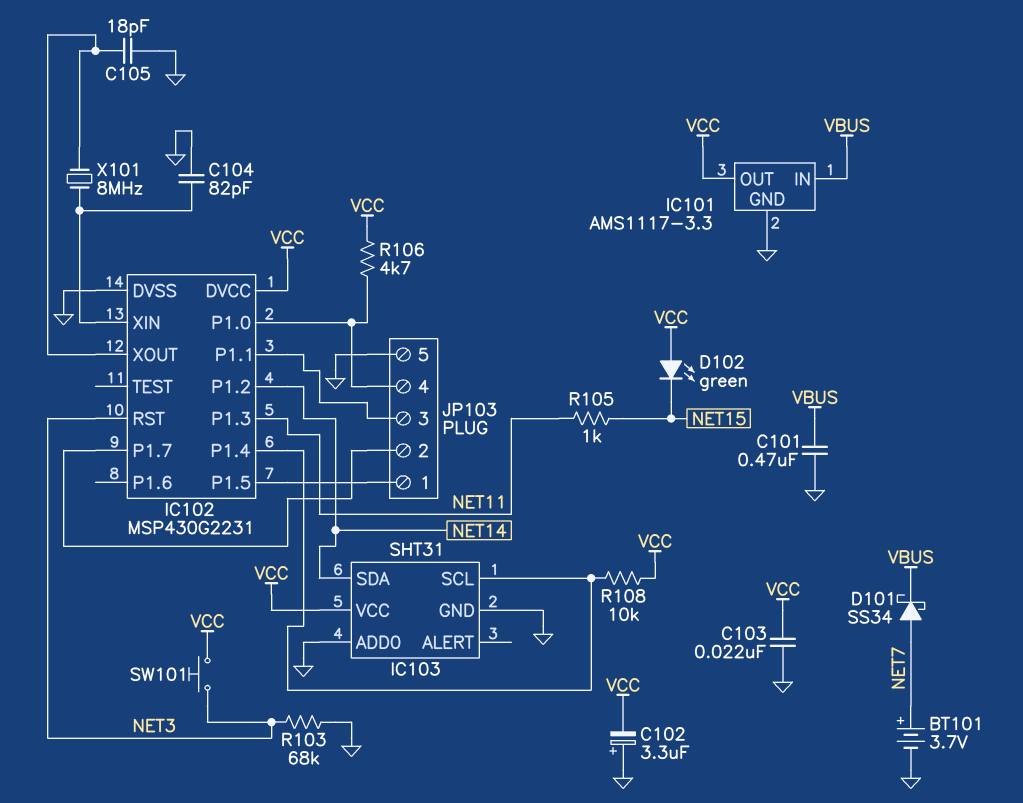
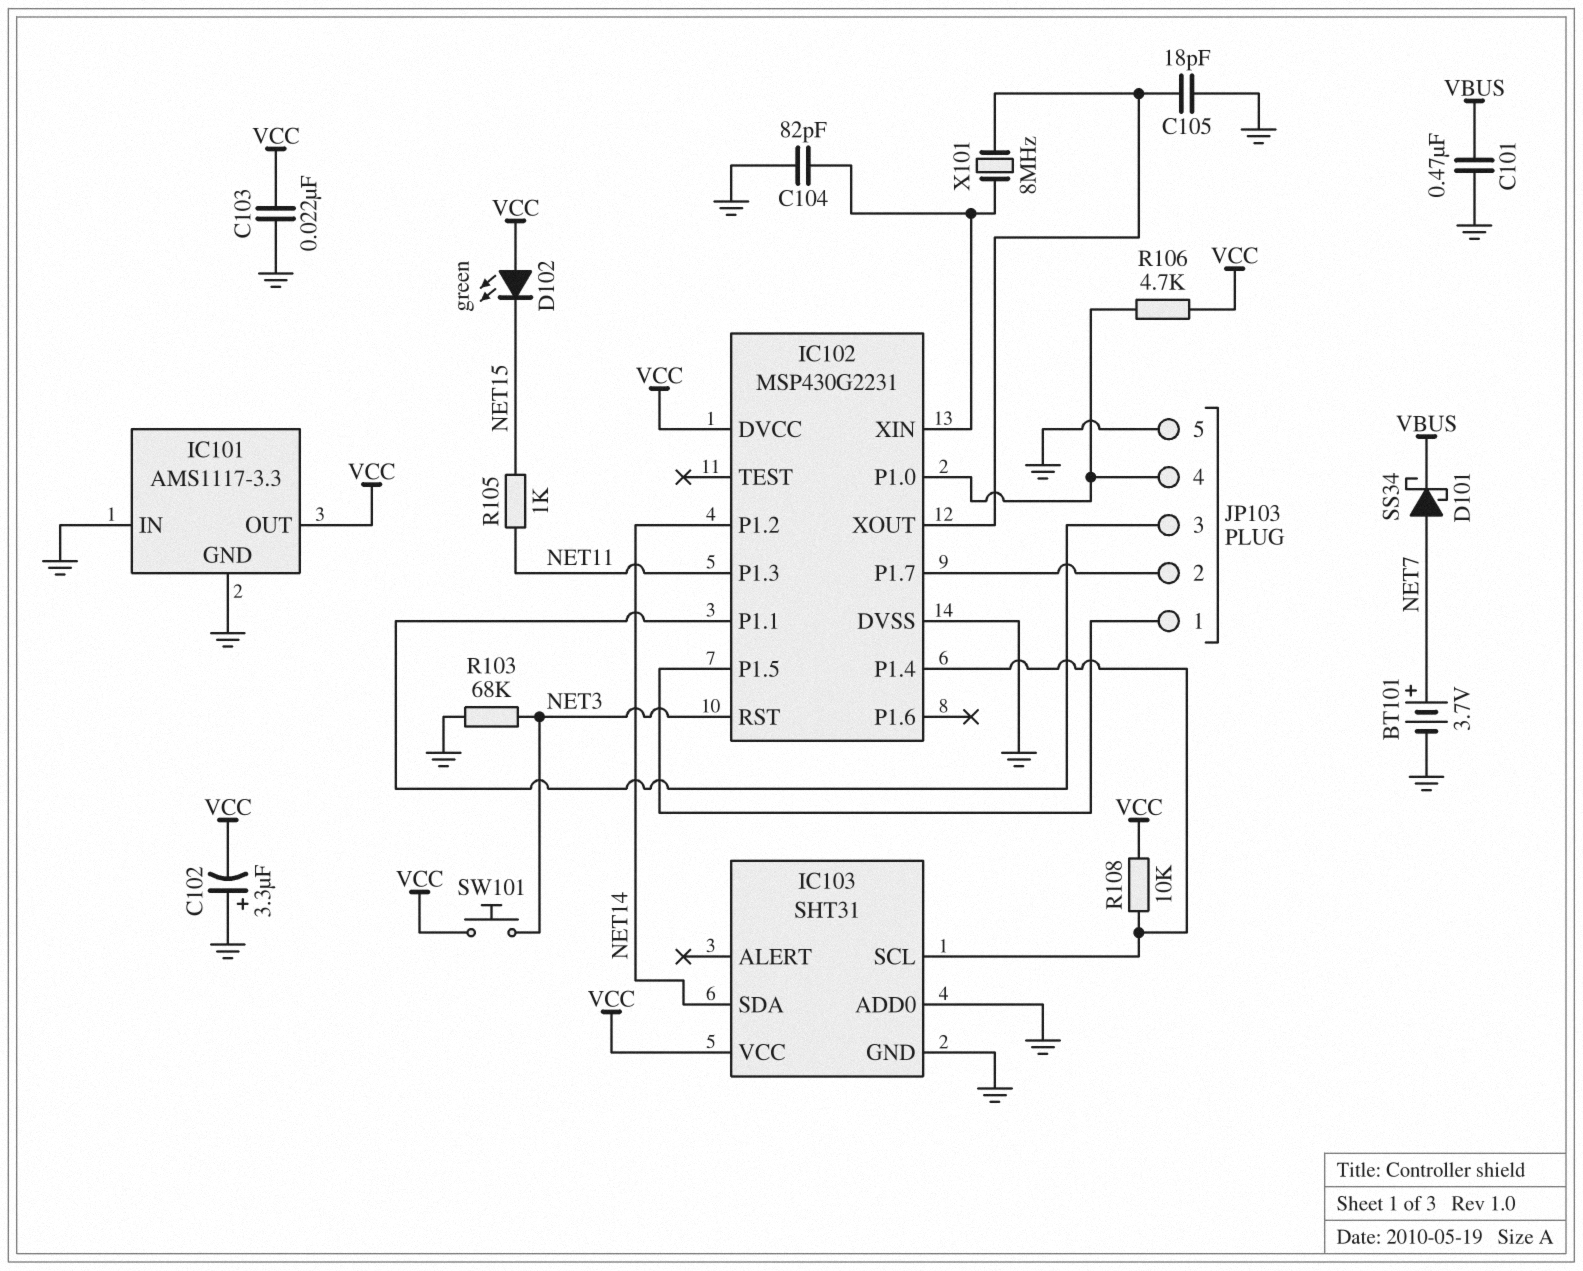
IC101 pin IN: VBUS -> GND

